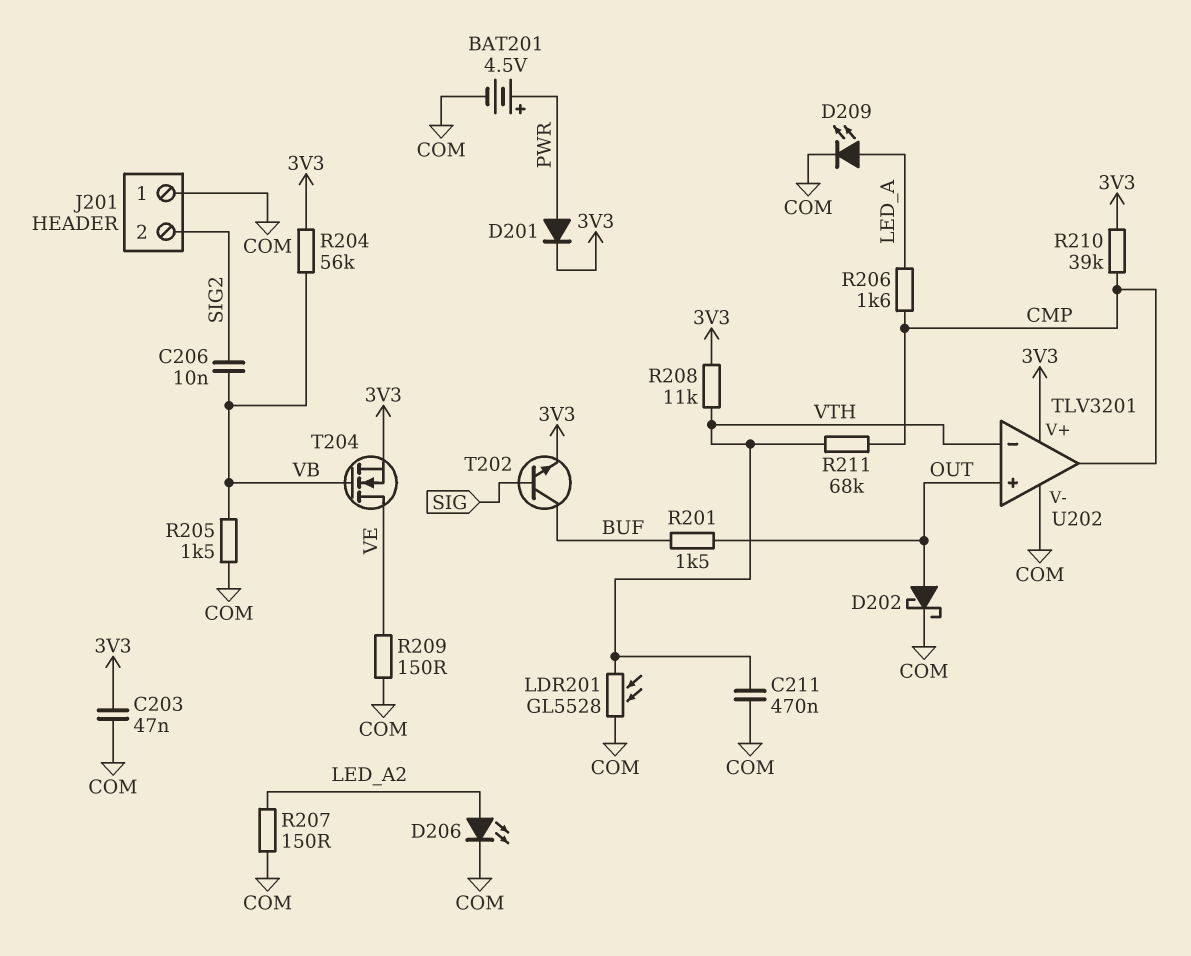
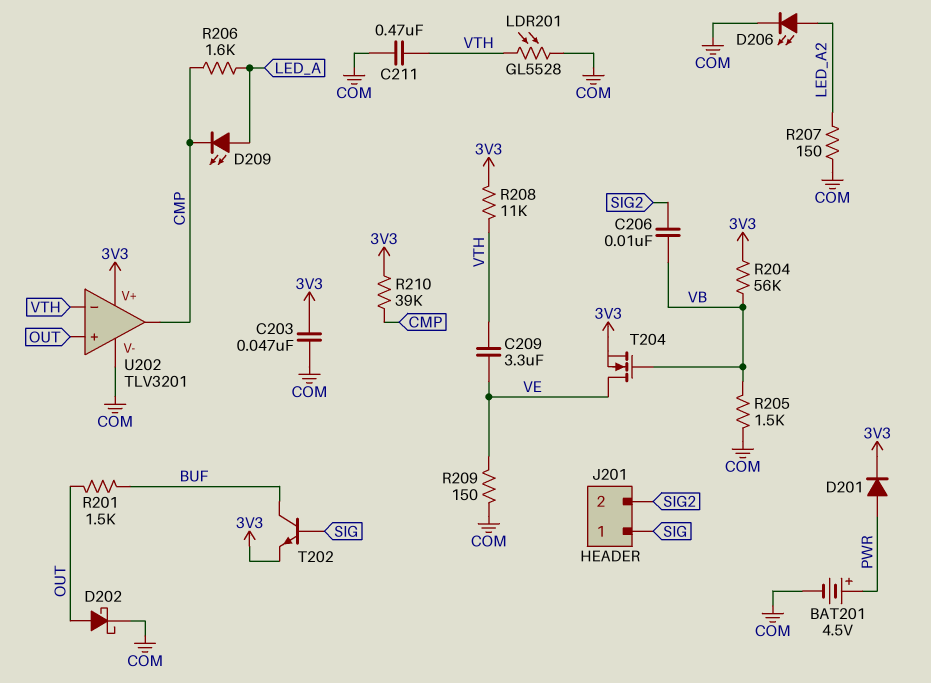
C209: none -> 3.3uF (VE, VTH)
D209: LED (A LED_A, K COM) -> LED (A LED_A, K CMP)
J201 pin 1: COM -> SIG
R211: 68k (CMP, VTH) -> none

